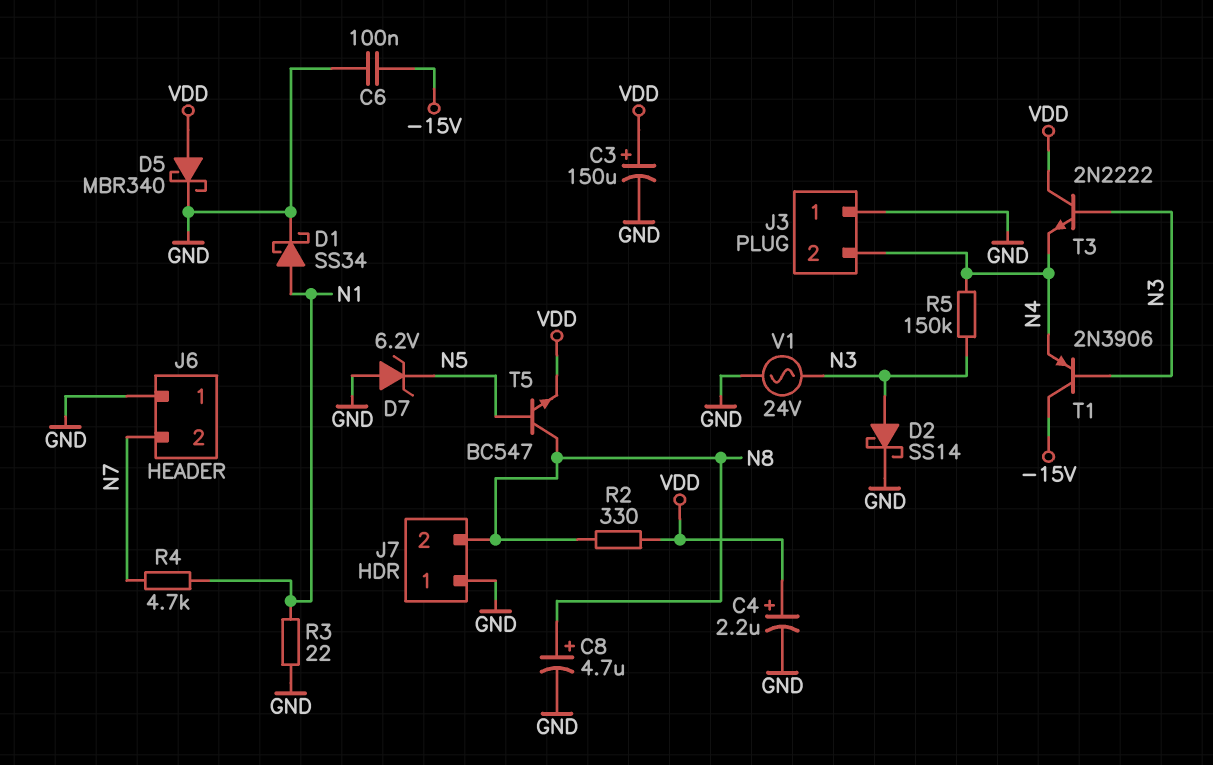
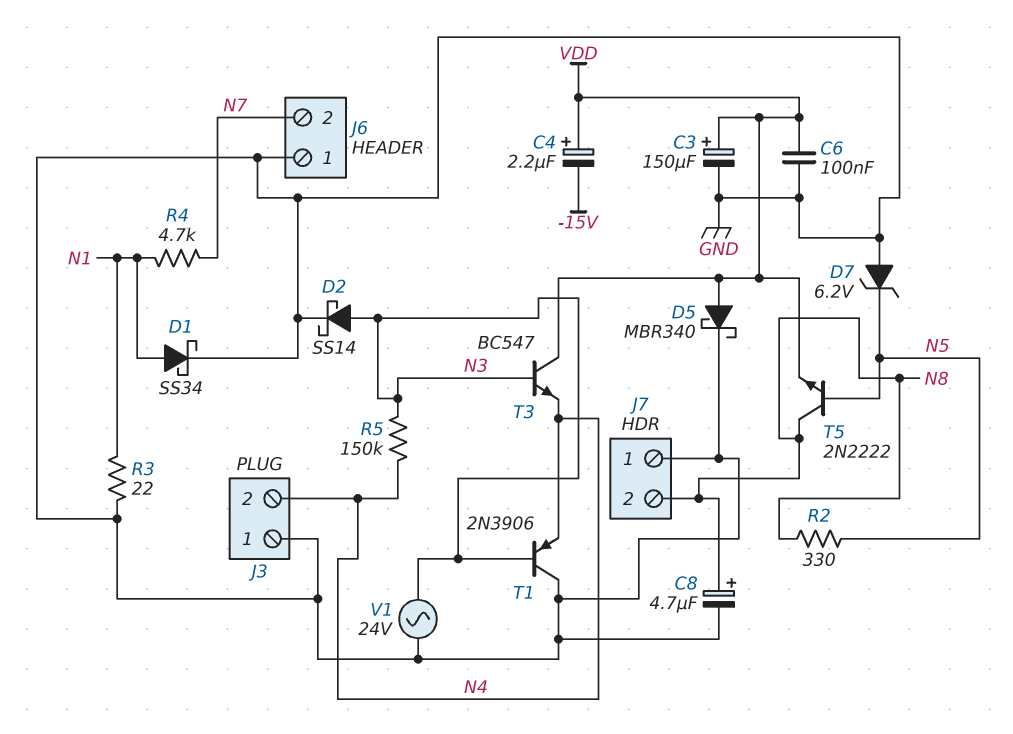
C4: 2.2uF (plus VDD, minus GND) -> 2.2uF (plus VDD, minus -15V)
C6: 100nF (-15V, GND) -> 100nF (GND, VDD)
R2: 330 (N8, VDD) -> 330 (N5, N8)
T1: PNP 2N3906 (B N3, C -15V, E N4) -> PNP 2N3906 (B N3, C GND, E N4)
T3: NPN 2N2222 (B N3, C VDD, E N4) -> NPN BC547 (B N3, C VDD, E N4)
T5: NPN BC547 (B N5, C N8, E VDD) -> NPN 2N2222 (B N5, C N8, E VDD)

